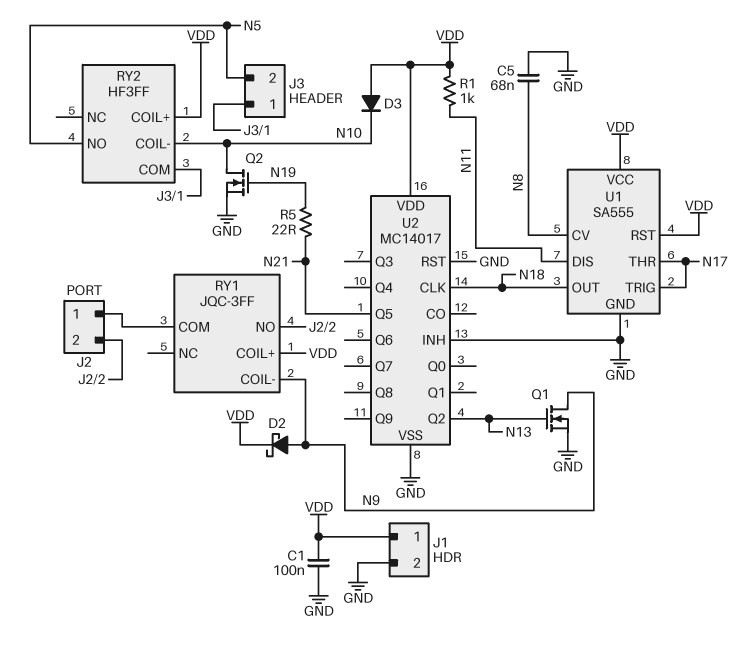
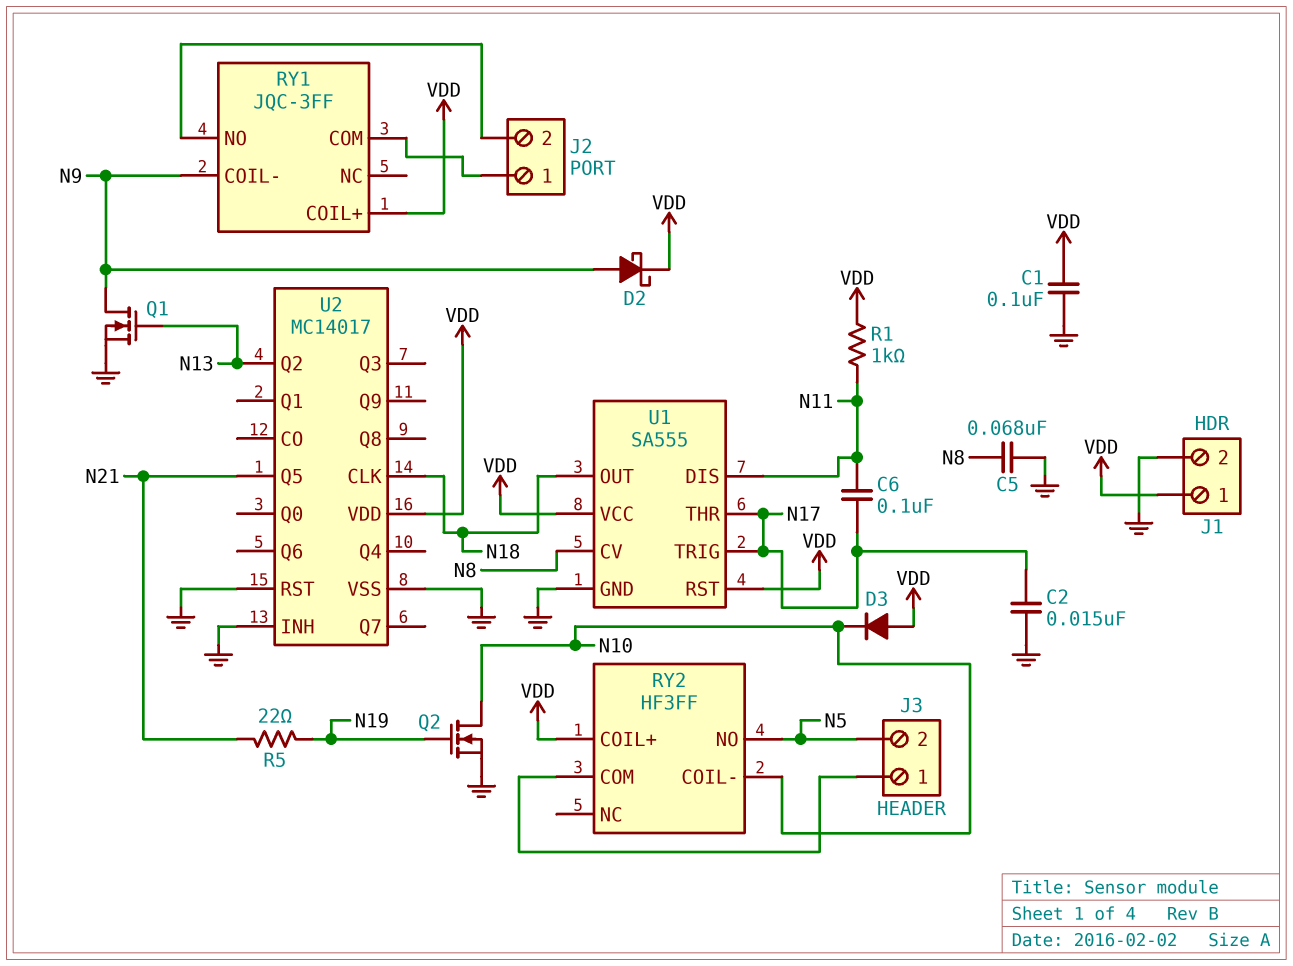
C2: none -> 15nF (GND, N17)
C6: none -> 100nF (N11, N17)

